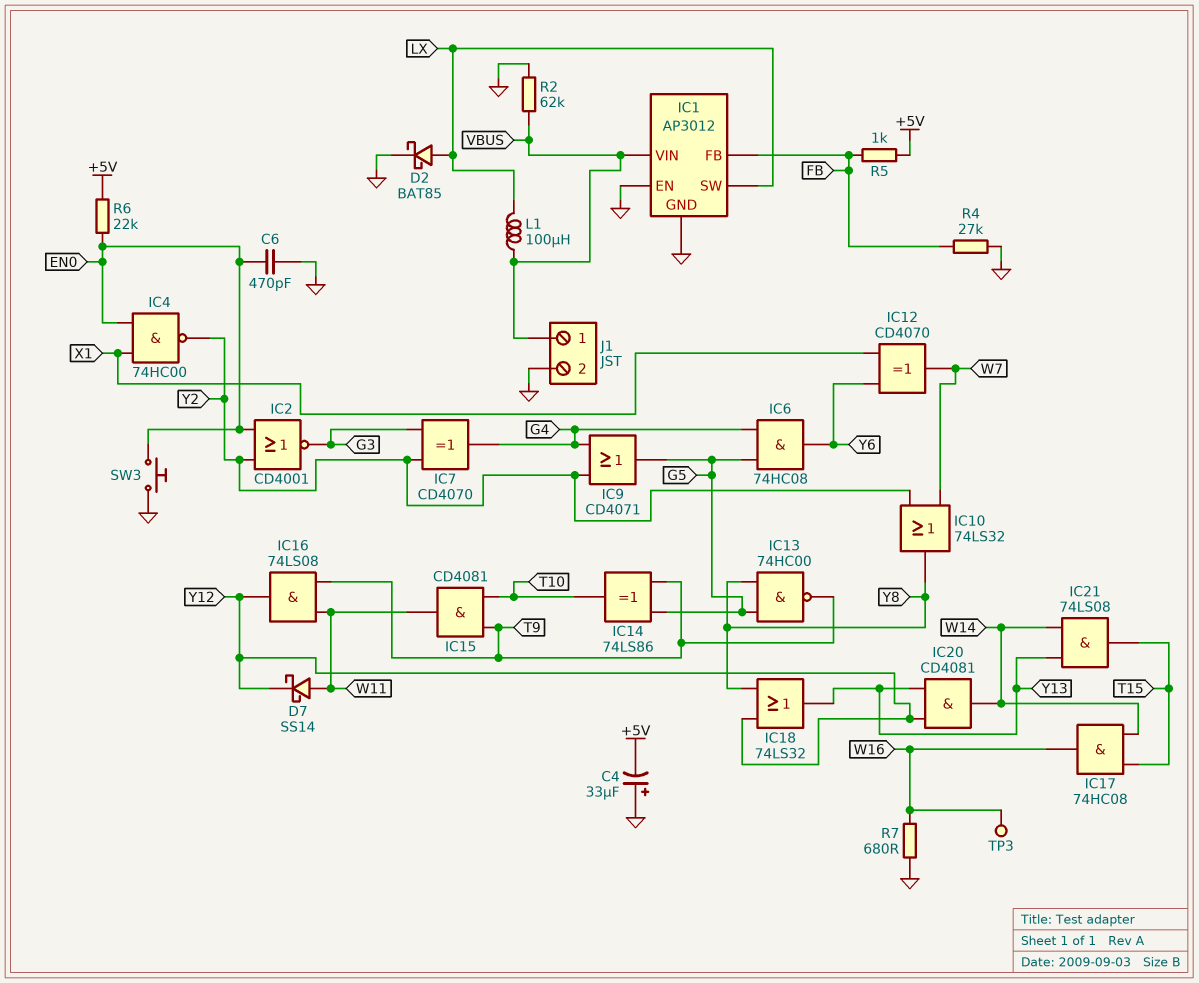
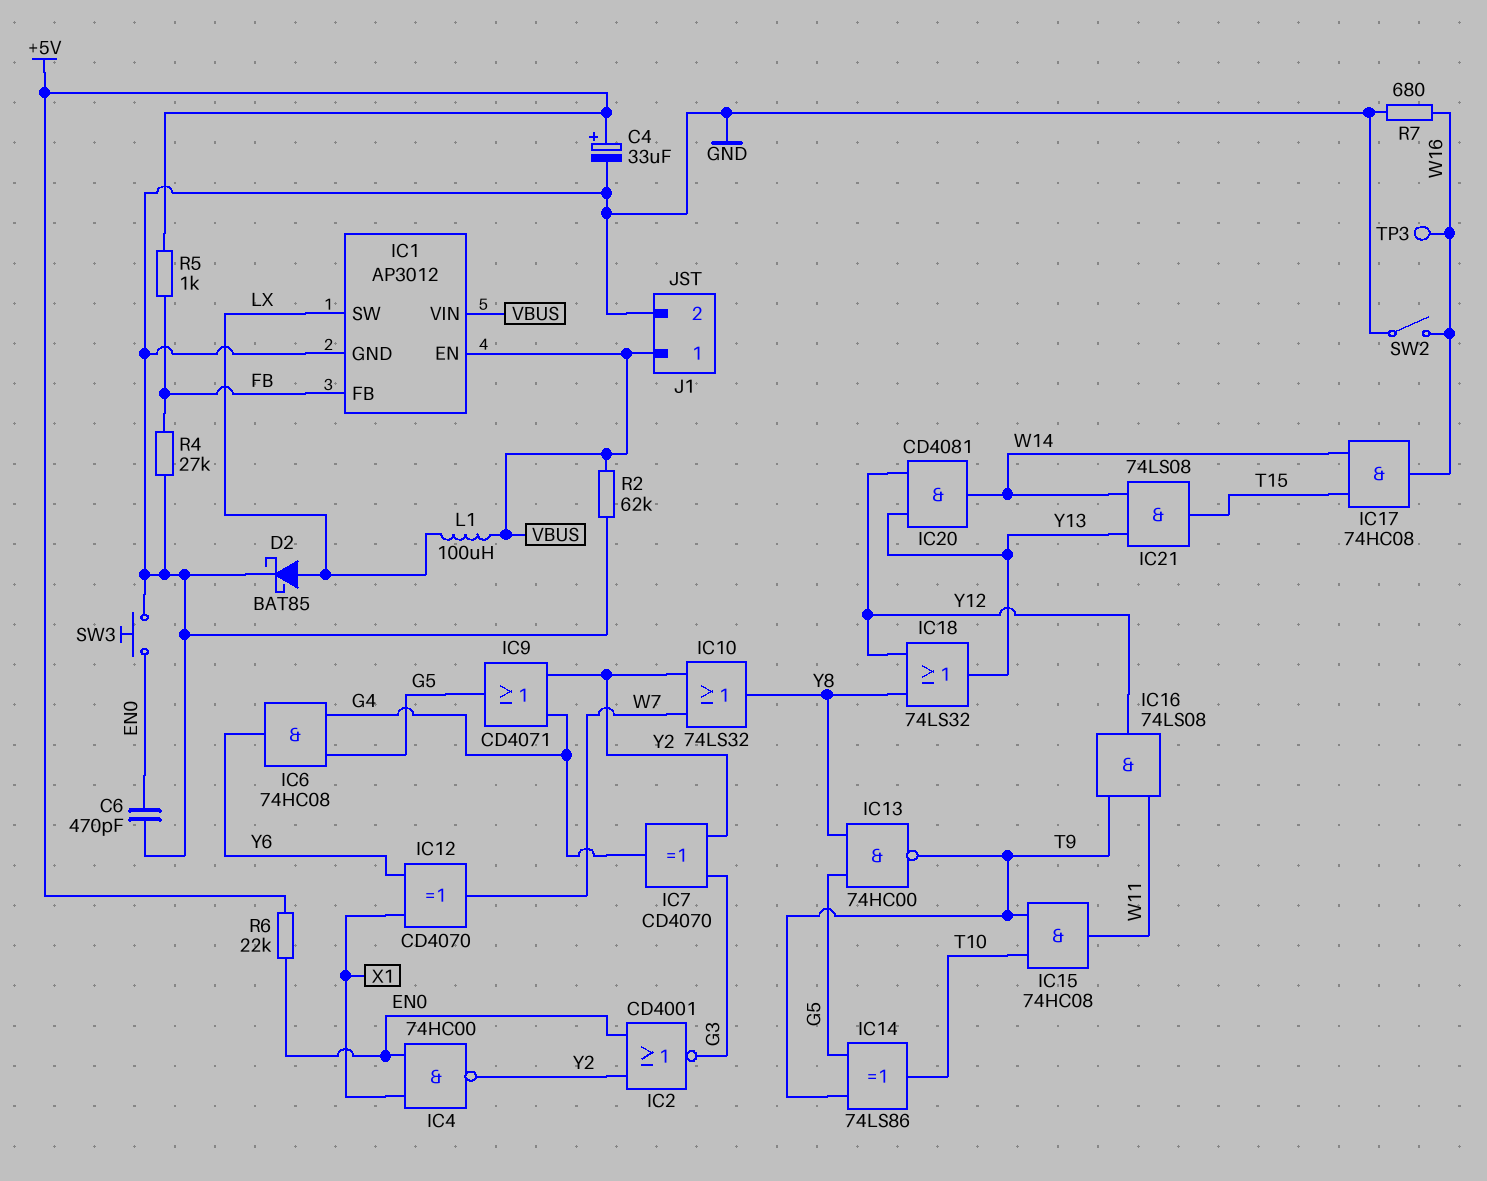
C4: 33uF (plus GND, minus +5V) -> 33uF (plus +5V, minus GND)
D7: schottky SS14 (A W11, K Y12) -> none
IC1 pin EN: GND -> VBUS
IC15: AND CD4081 (in T9, in T10, out W11) -> AND 74HC08 (in T9, in T10, out W11)
SW2: none -> switch (GND, W16)

